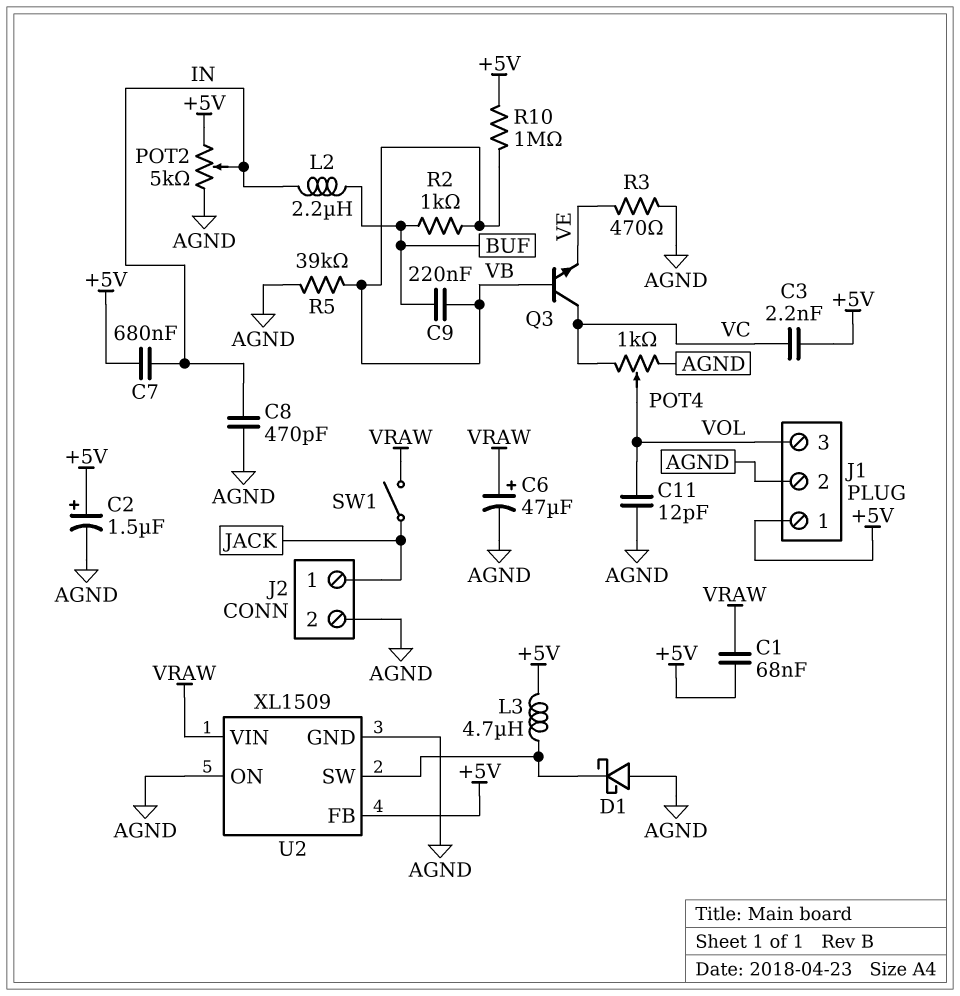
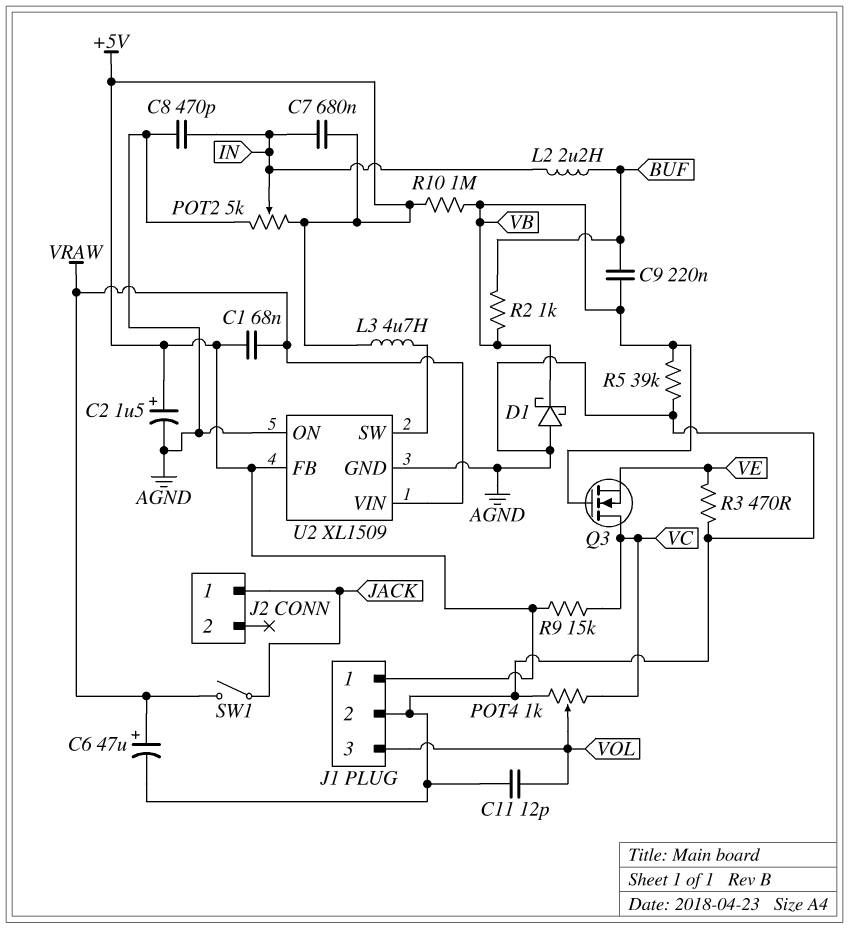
C3: 2.2nF (+5V, VC) -> none
D1: schottky (A AGND, K U2/SW) -> schottky (A AGND, K VB)
J2 pin 2: AGND -> none
Q3: NPN (B VB, C VC, E VE) -> NMOS (G VB, D VC, S VE)
R9: none -> 15k (+5V, VC)

